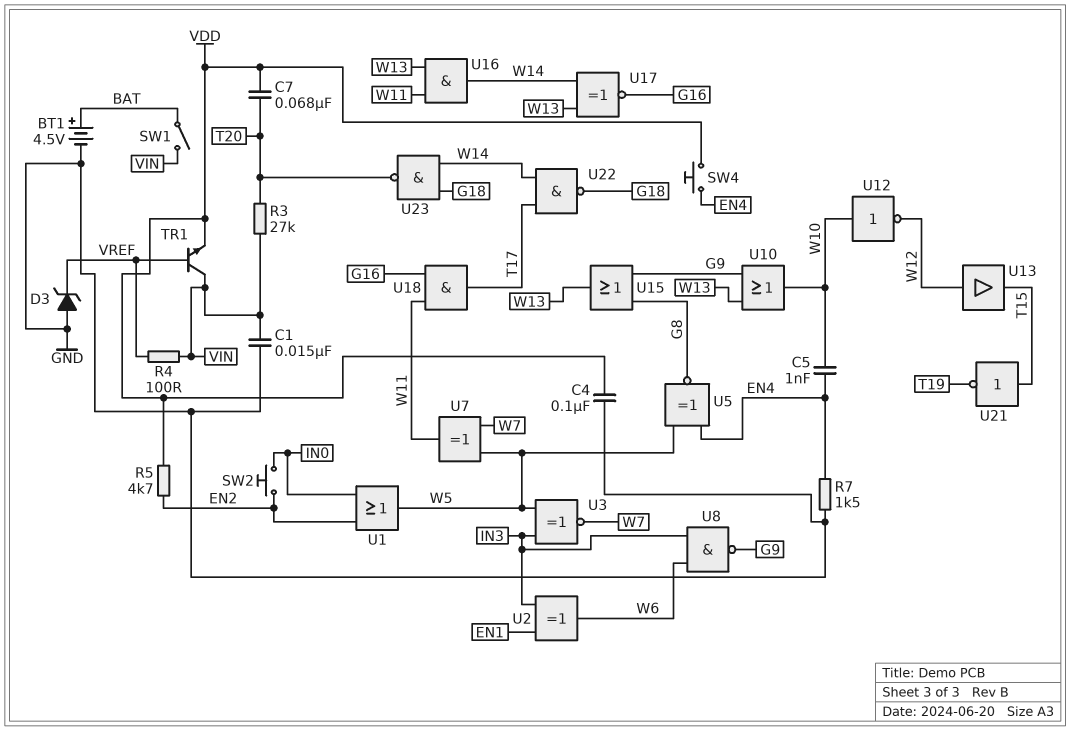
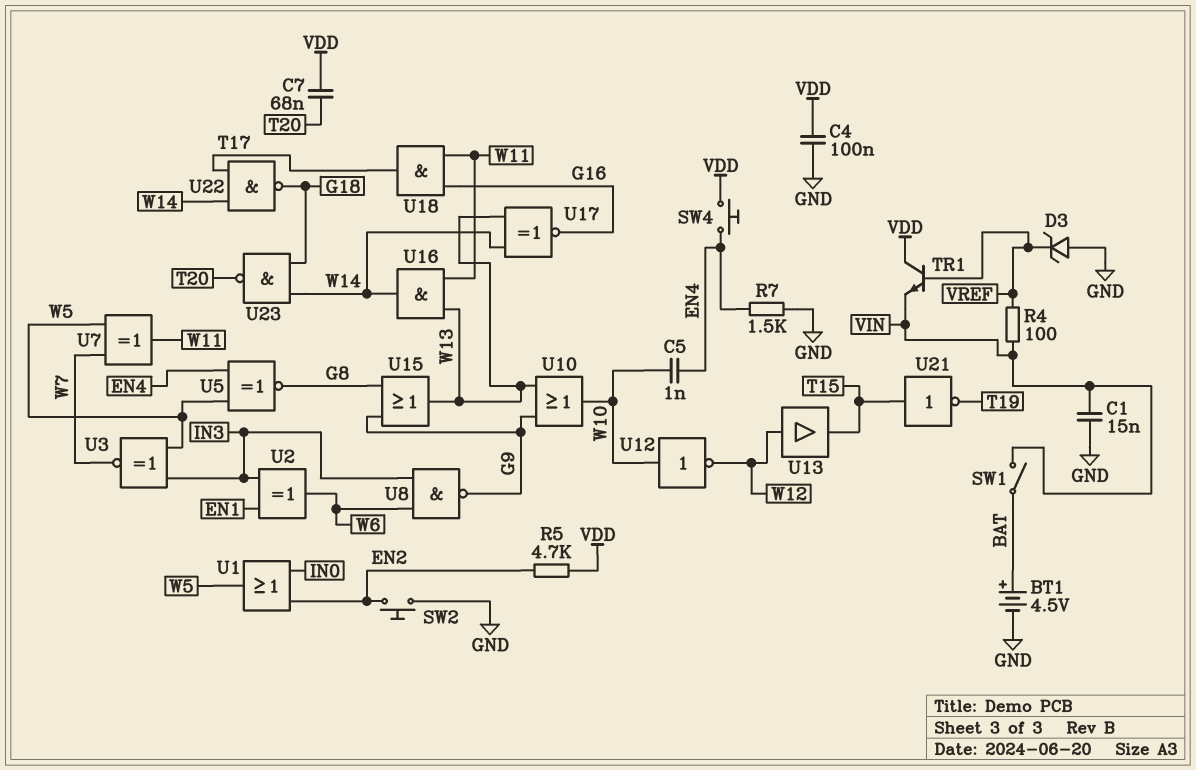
R3: 27k (T20, VIN) -> none
SW2: button (EN2, IN0) -> button (EN2, GND)
TR1: NPN (B VREF, C VIN, E VDD) -> NPN (B VREF, C VDD, E VIN)

